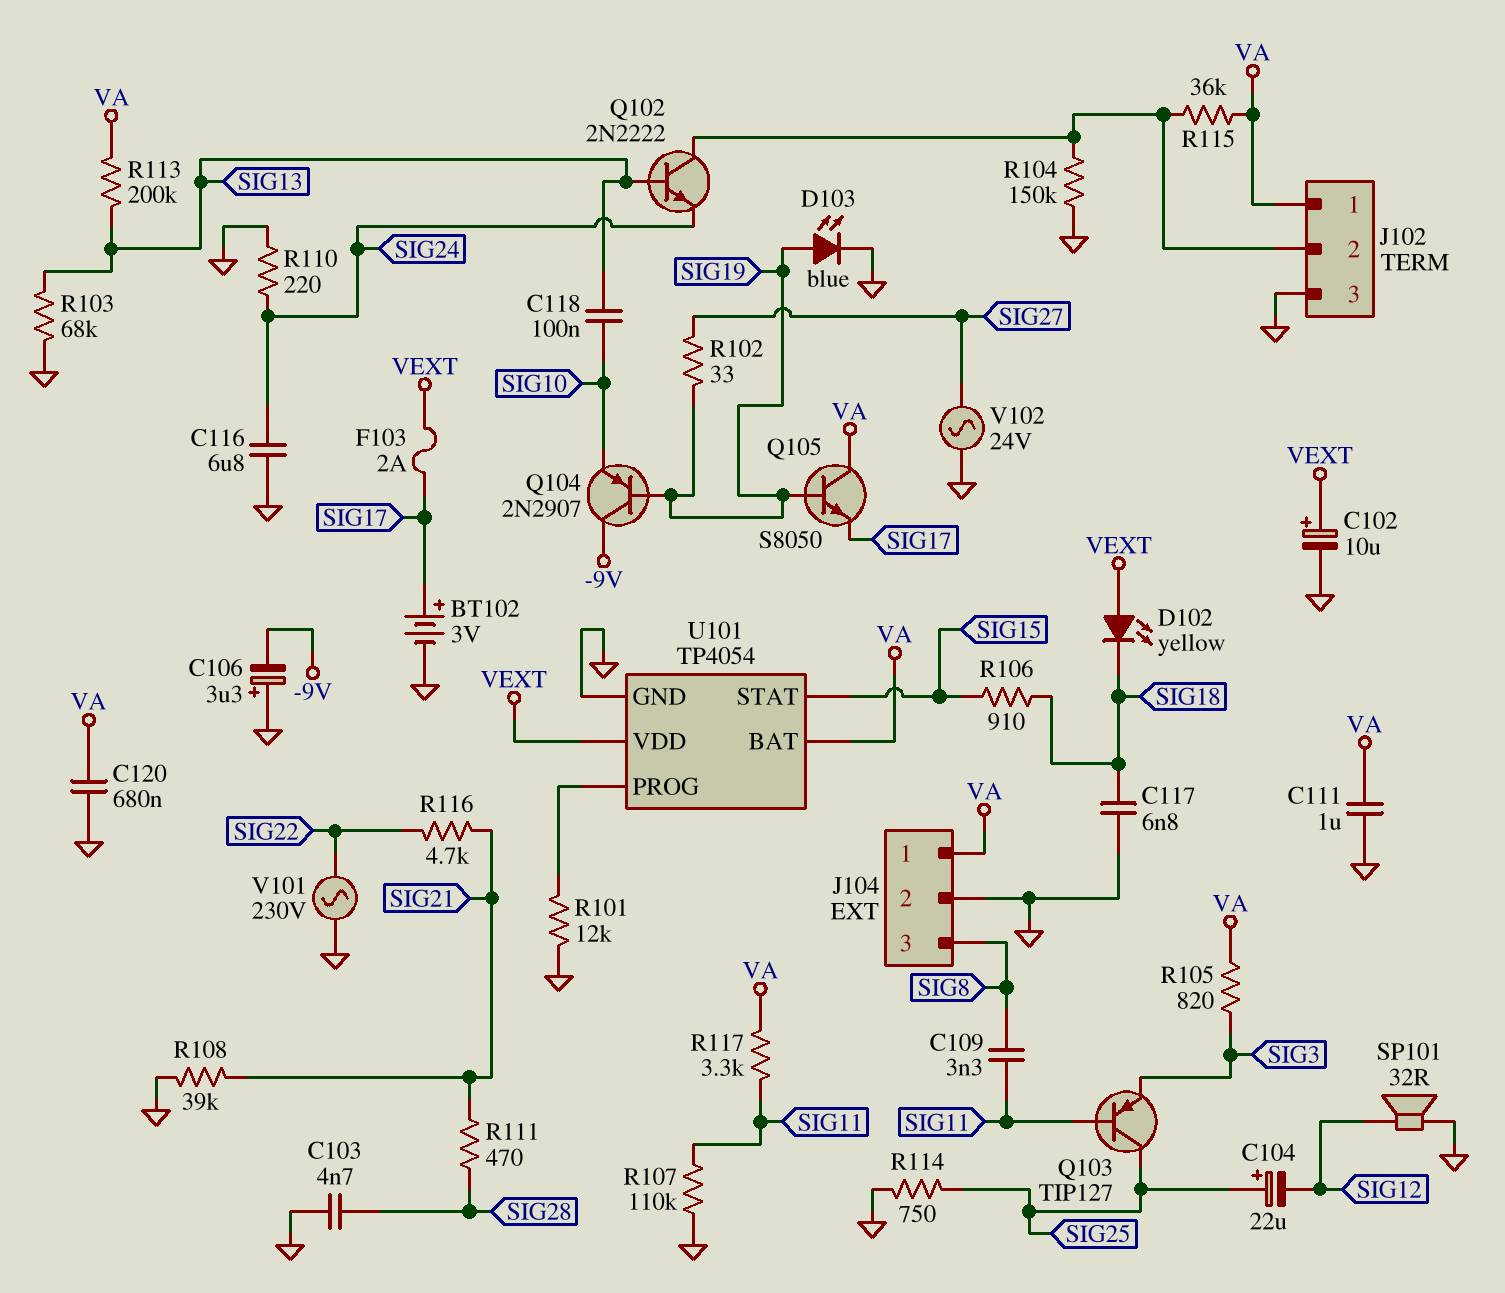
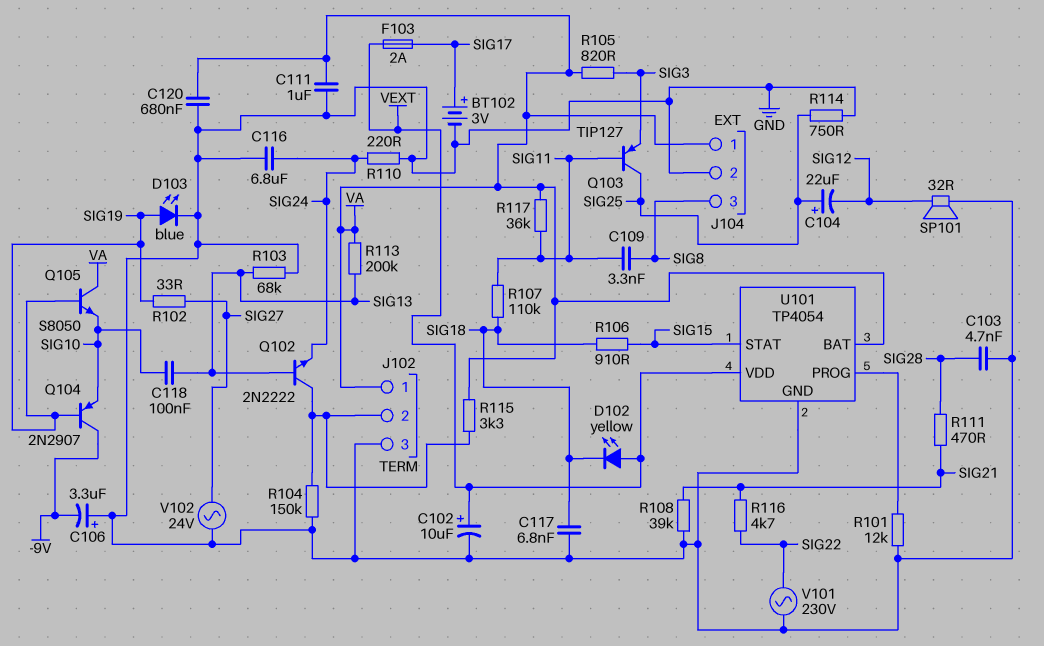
Q105: NPN S8050 (B SIG19, C VA, E SIG17) -> NPN S8050 (B SIG19, C VA, E SIG10)
R107: 110k (GND, SIG11) -> 110k (SIG11, SIG18)
R115: 36k (J102/2, VA) -> 3.3k (J102/2, VA)
R117: 3.3k (SIG11, VA) -> 36k (SIG11, VA)

